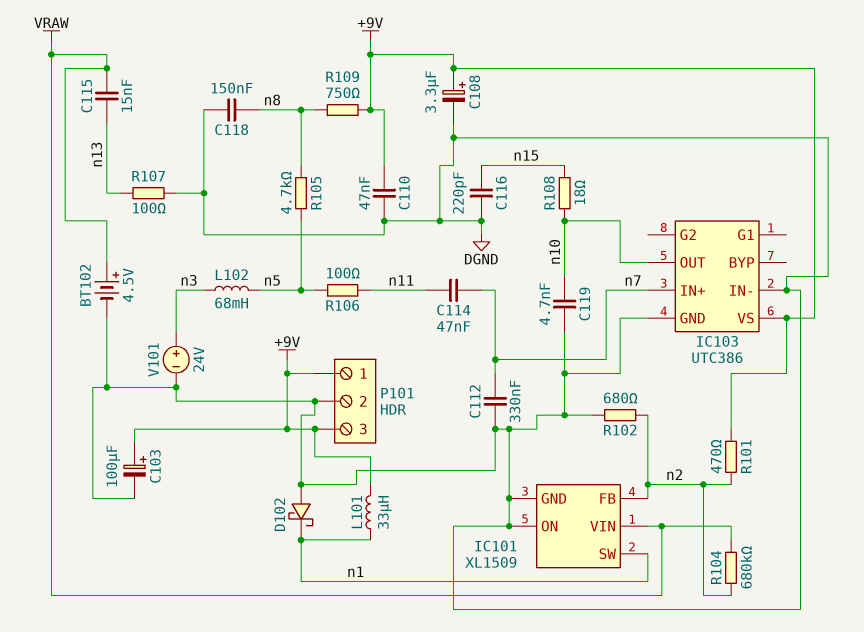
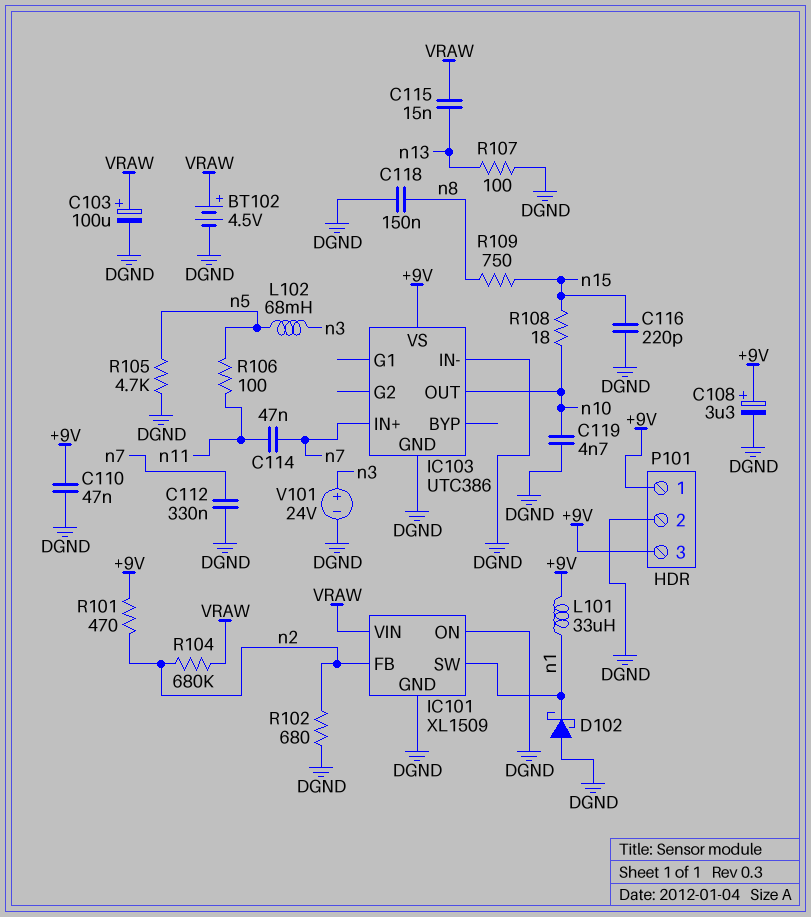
C103: 100uF (plus +9V, minus DGND) -> 100uF (plus VRAW, minus DGND)
R105: 4.7k (n5, n8) -> 4.7k (DGND, n5)
R109: 750 (+9V, n8) -> 750 (n8, n15)

